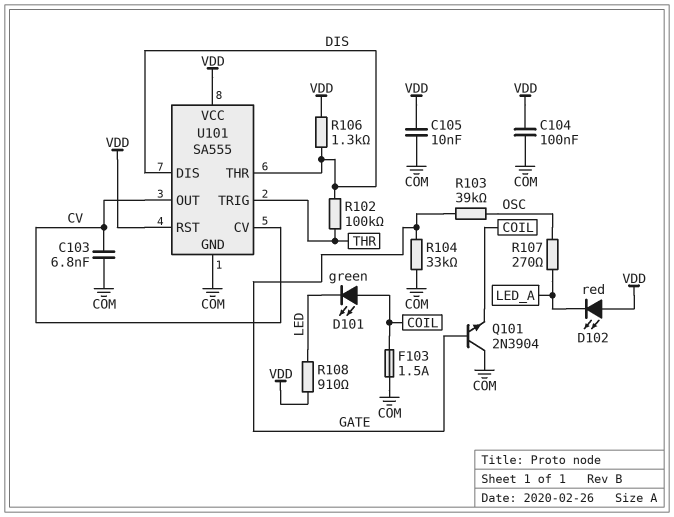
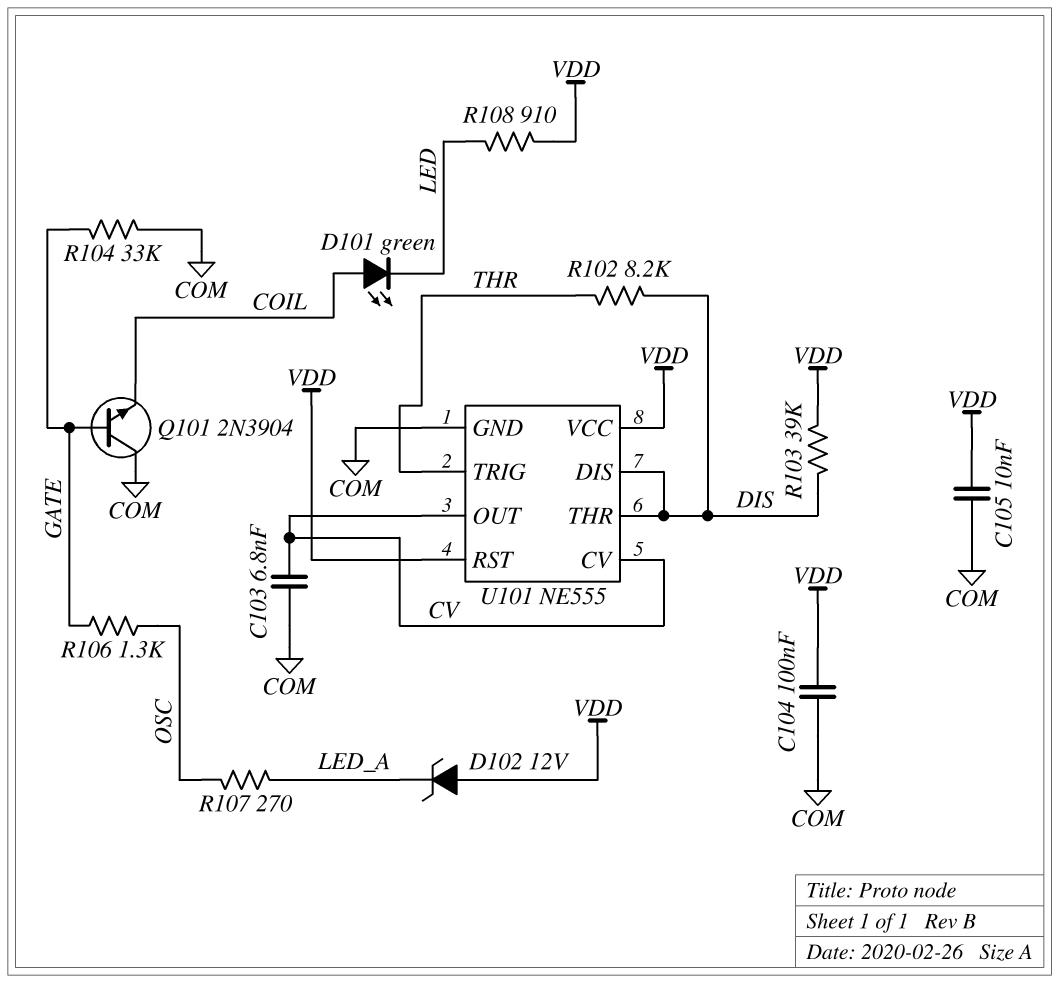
D102: LED red (A VDD, K LED_A) -> zener 12V (A VDD, K LED_A)
F103: 1.5A (COIL, COM) -> none
R102: 100k (DIS, THR) -> 8.2k (DIS, THR)
R103: 39k (GATE, OSC) -> 39k (DIS, VDD)
R106: 1.3k (DIS, VDD) -> 1.3k (GATE, OSC)
U101: SA555 -> NE555

